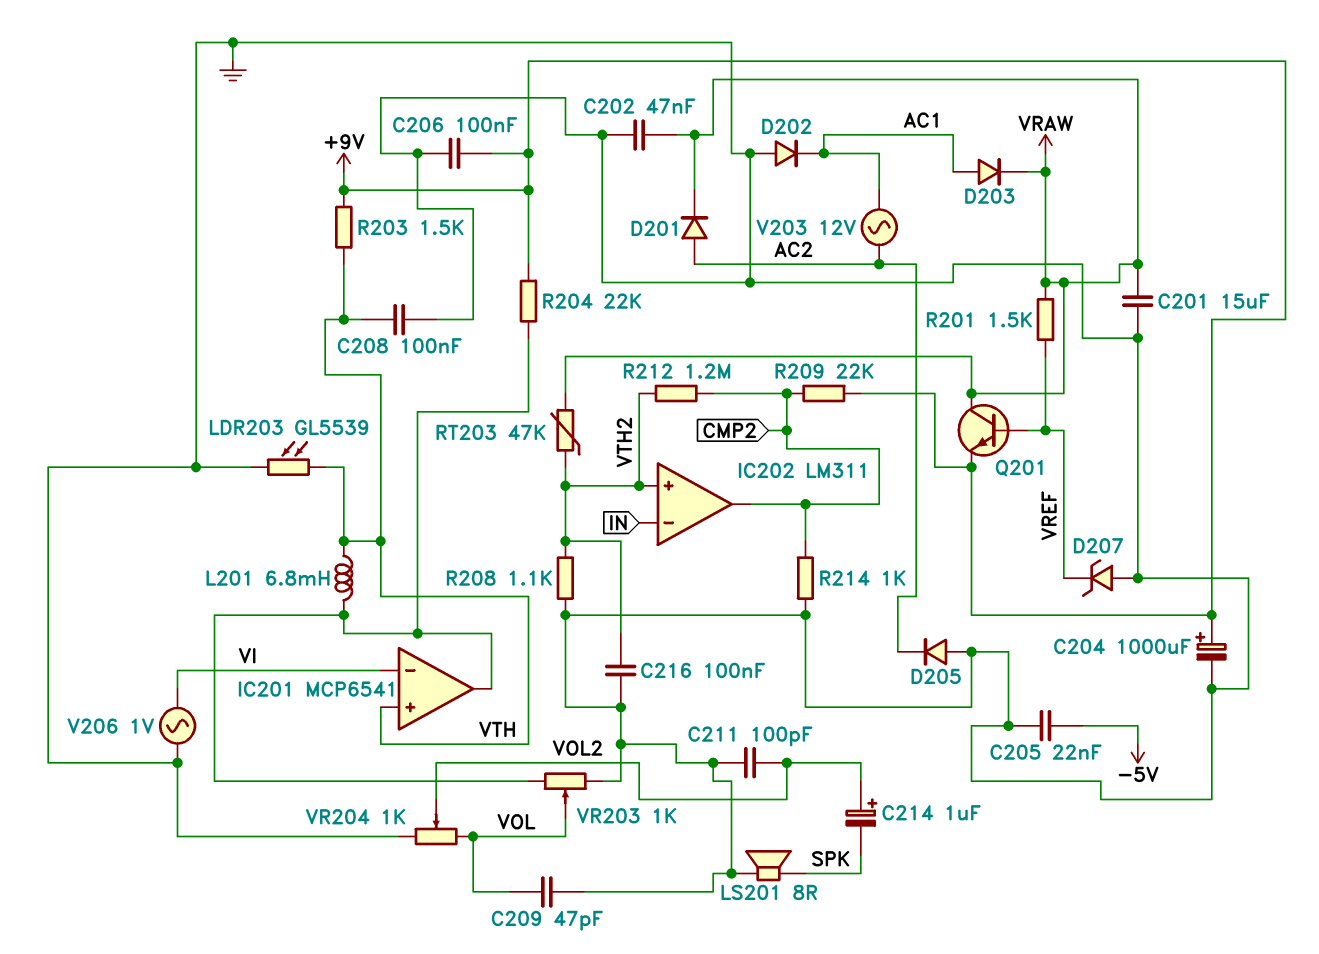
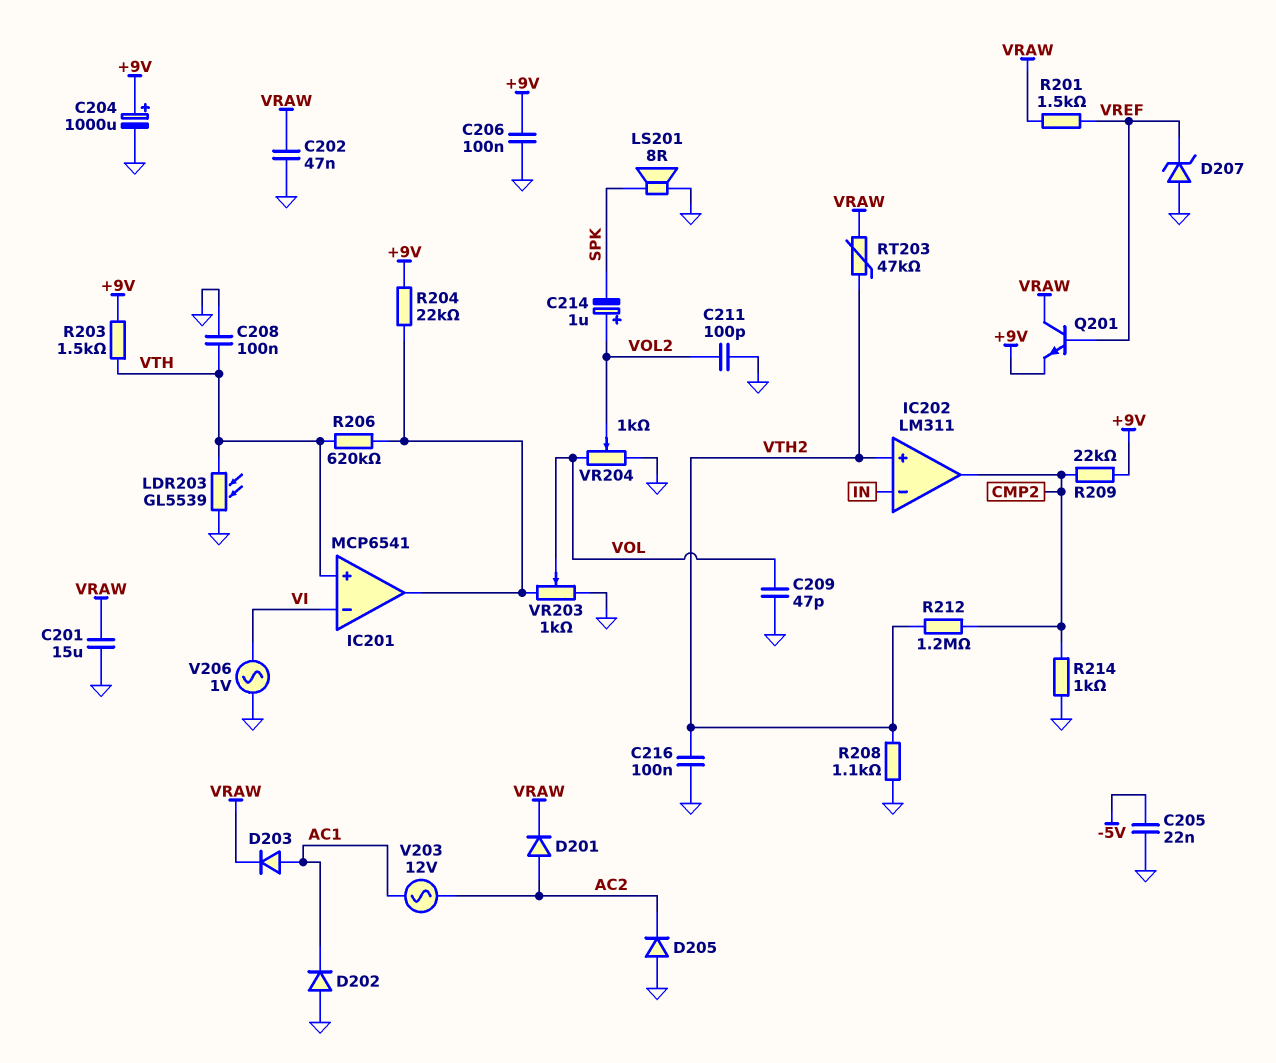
L201: 6.8mH (IC201/out, VTH) -> none
R206: none -> 620k (IC201/out, VTH)

